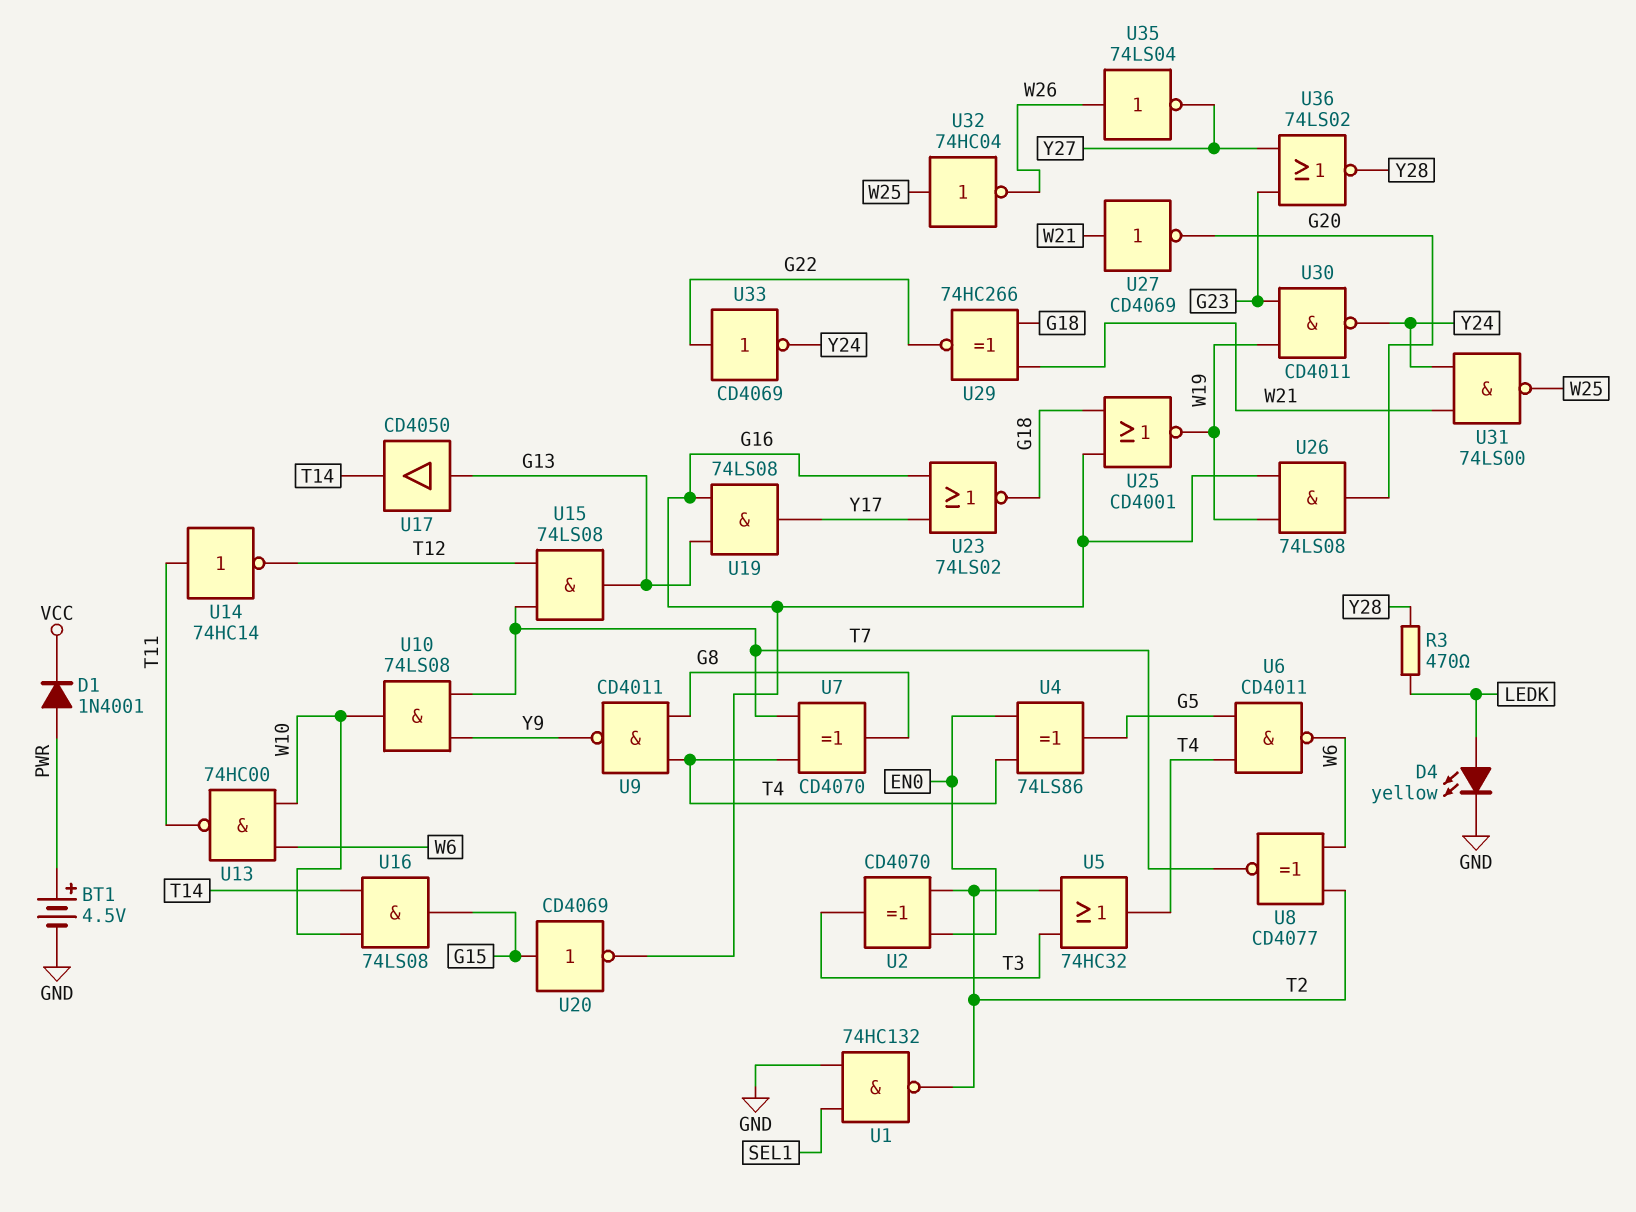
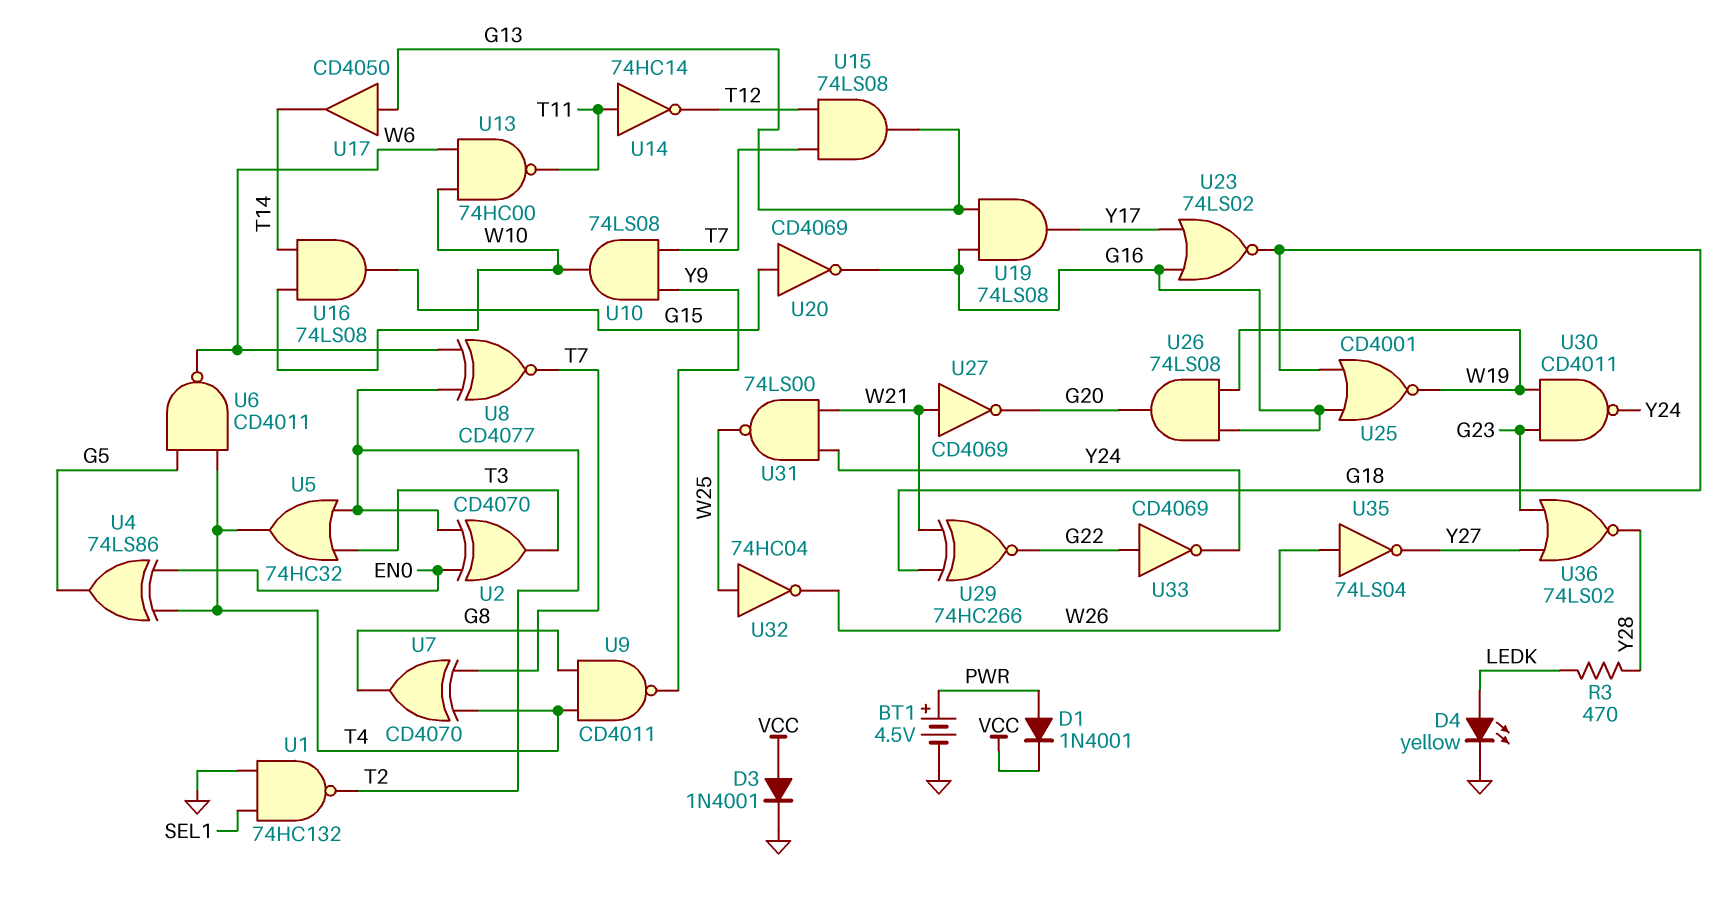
D3: none -> diode 1N4001 (A VCC, K GND)

